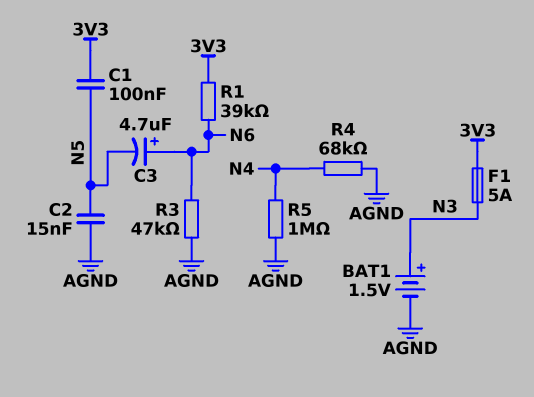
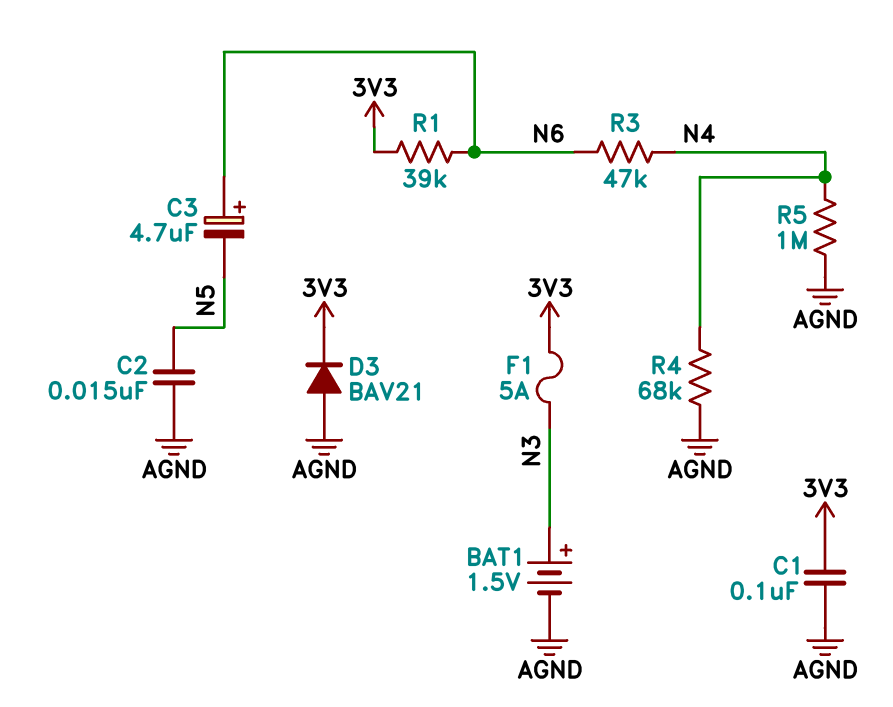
C1: 100nF (3V3, N5) -> 100nF (3V3, AGND)
D3: none -> diode BAV21 (A AGND, K 3V3)
R3: 47k (AGND, N6) -> 47k (N4, N6)

